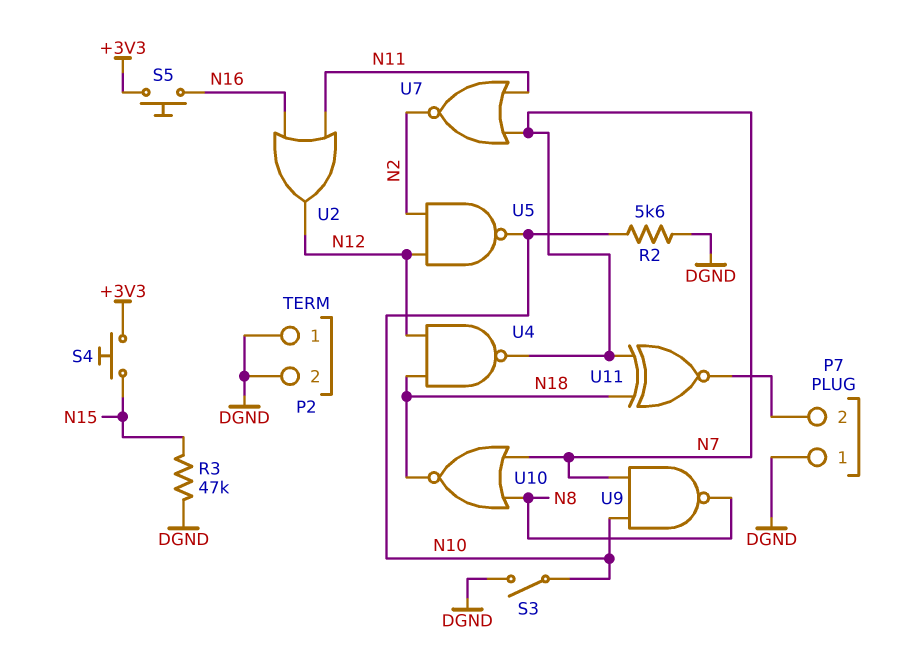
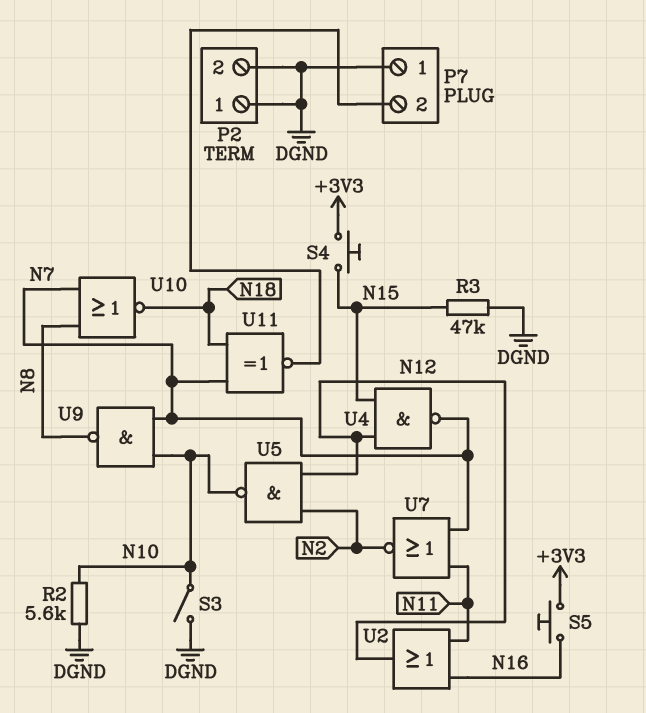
U4: NAND (in N12, in N18, out N7) -> NAND (in N12, in N15, out N7)

